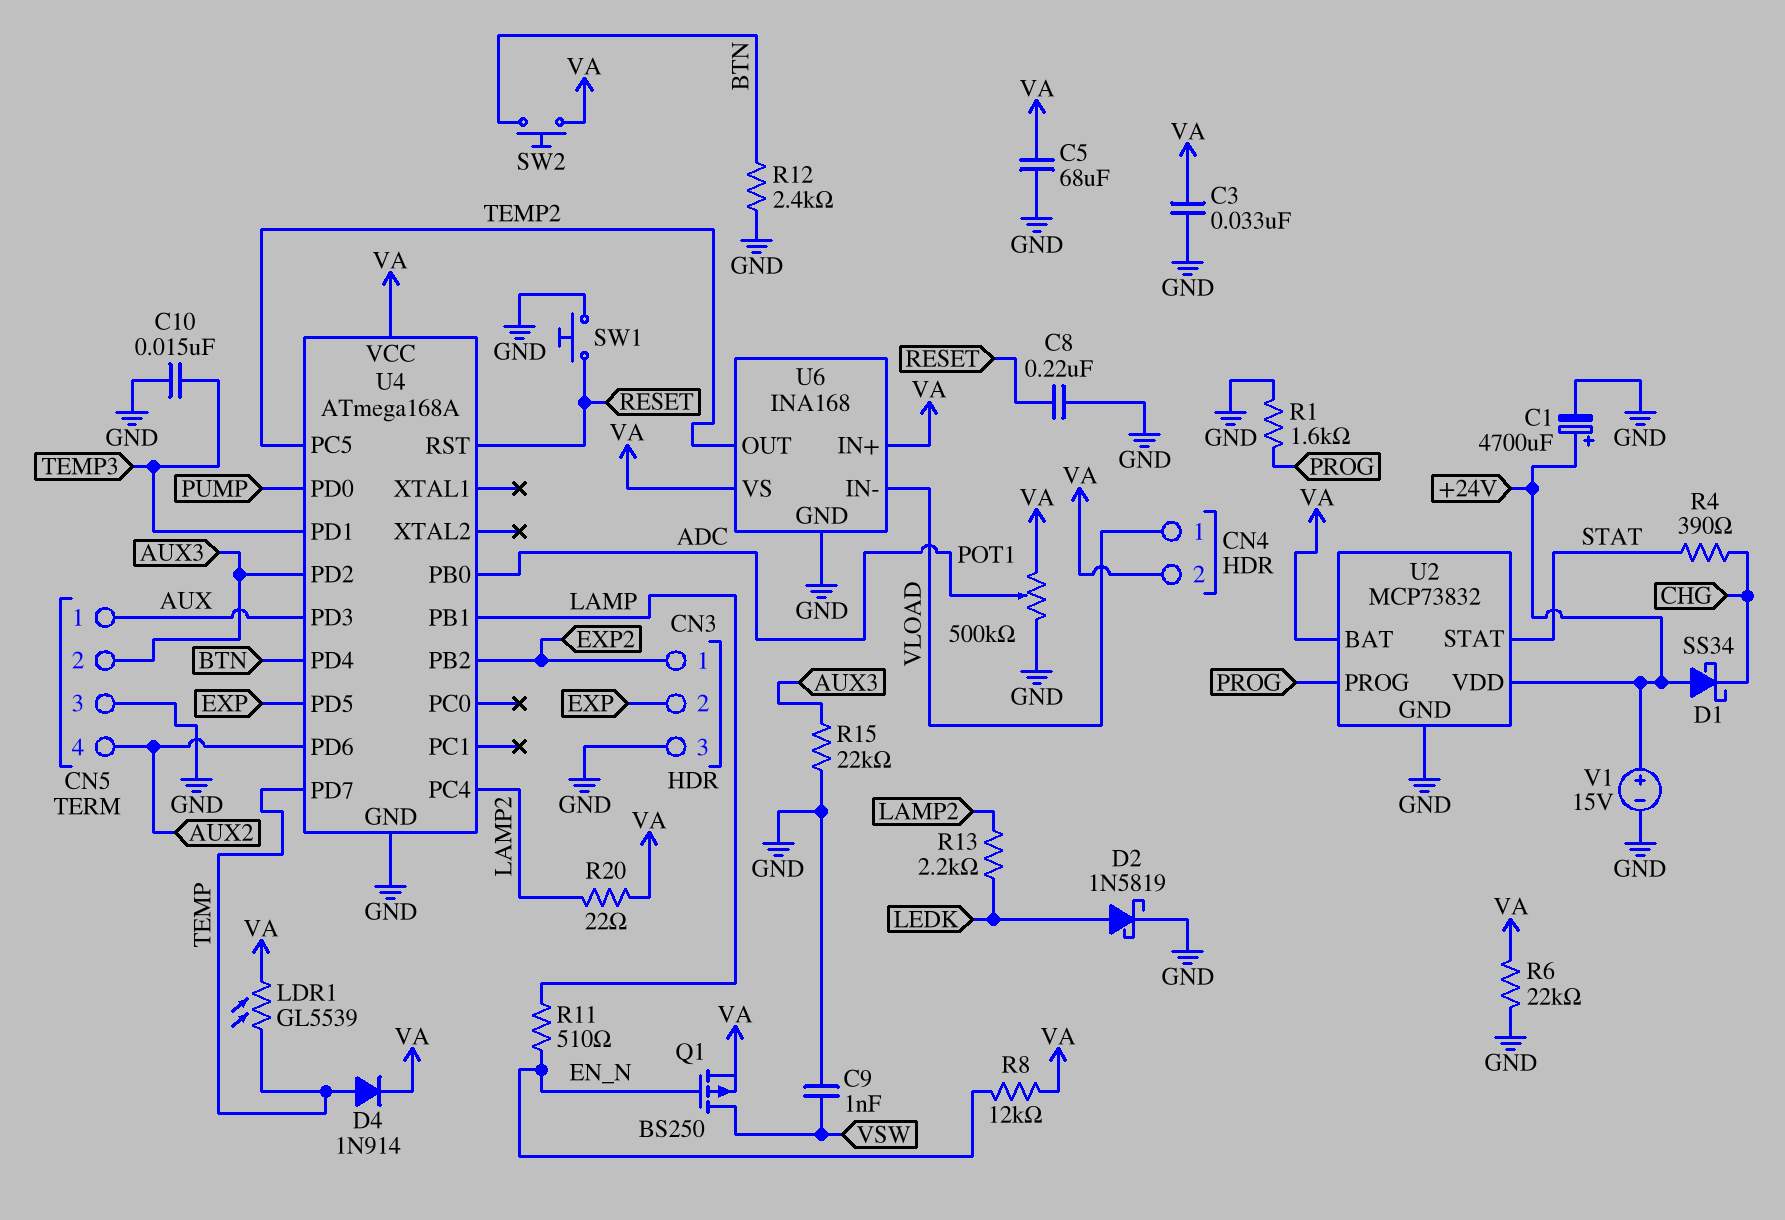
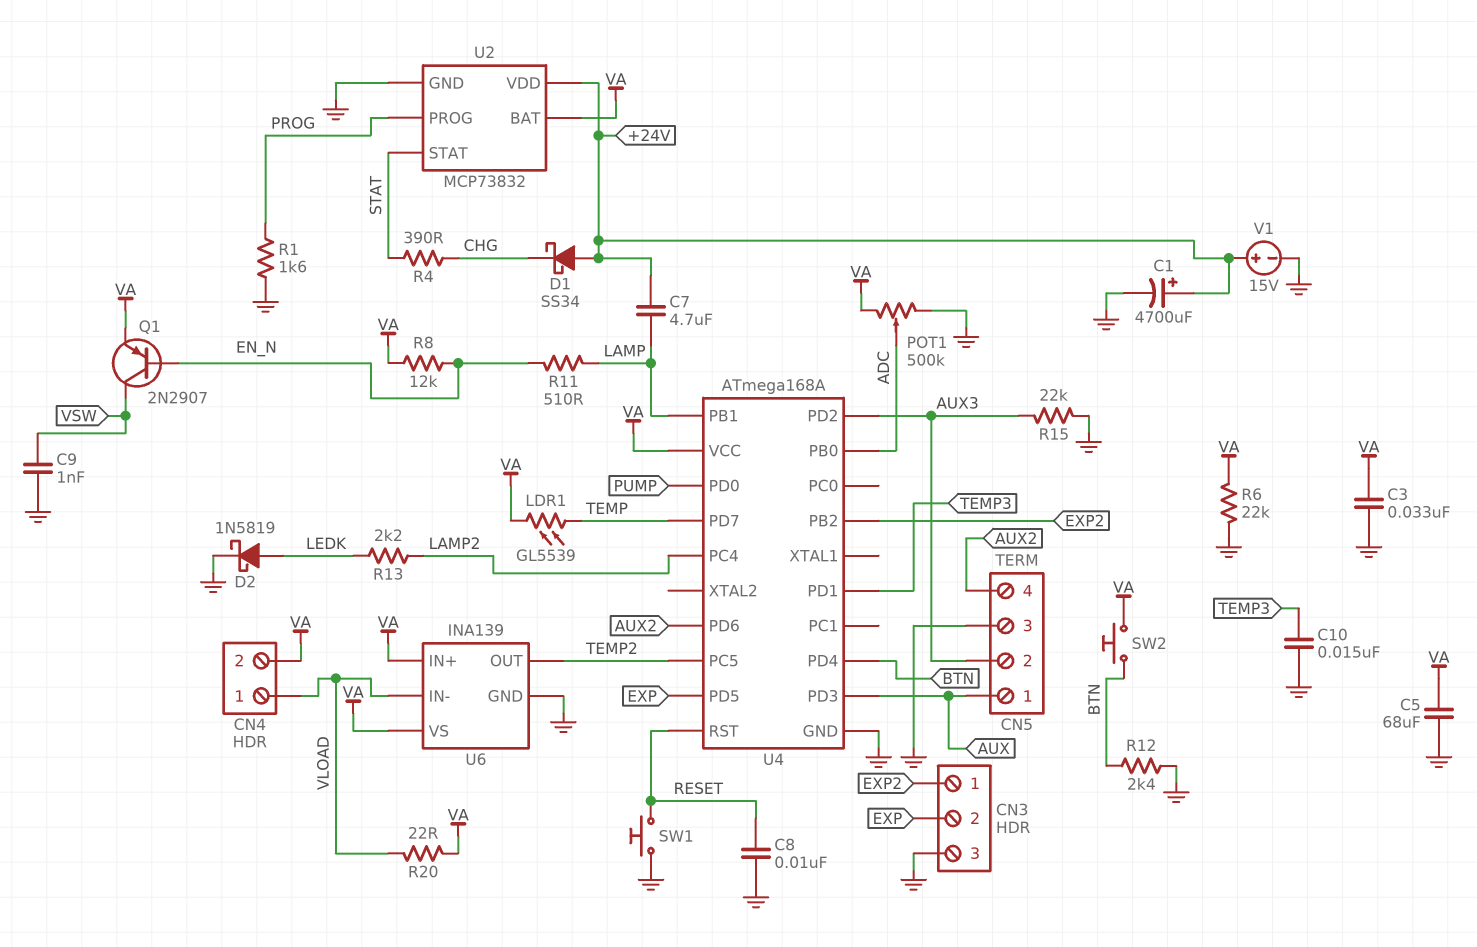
C7: none -> 4.7uF (+24V, LAMP)
C8: 220nF (GND, RESET) -> 10nF (GND, RESET)
D4: diode 1N914 (A TEMP, K VA) -> none
Q1: PMOS BS250 (G EN_N, D VSW, S VA) -> PNP 2N2907 (B EN_N, C VSW, E VA)
R20: 22 (LAMP2, VA) -> 22 (VA, VLOAD)
U6: INA168 -> INA139

